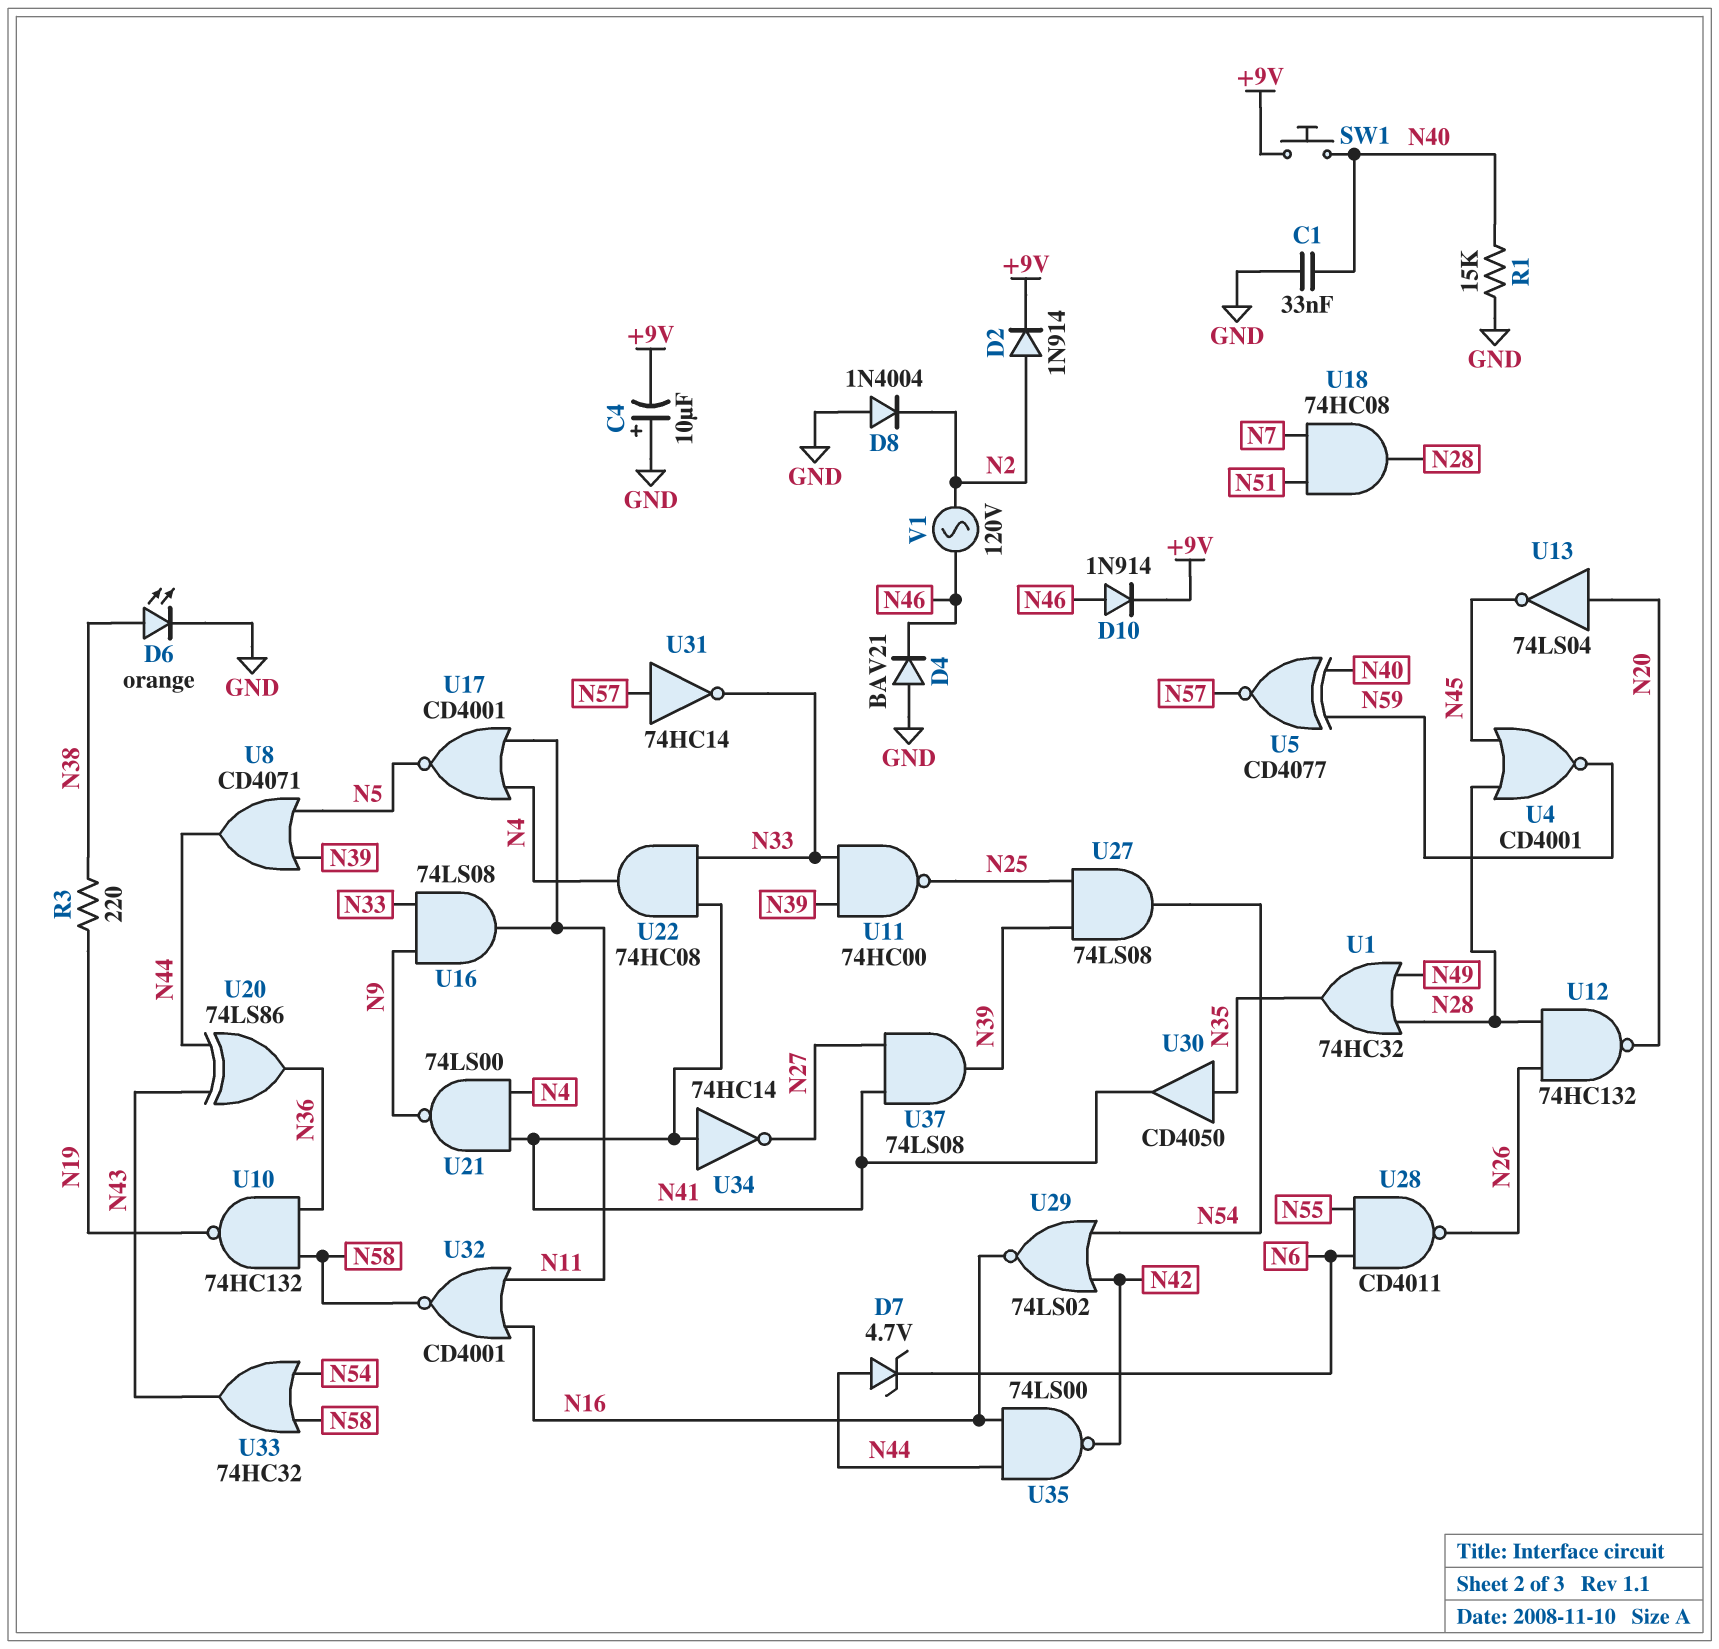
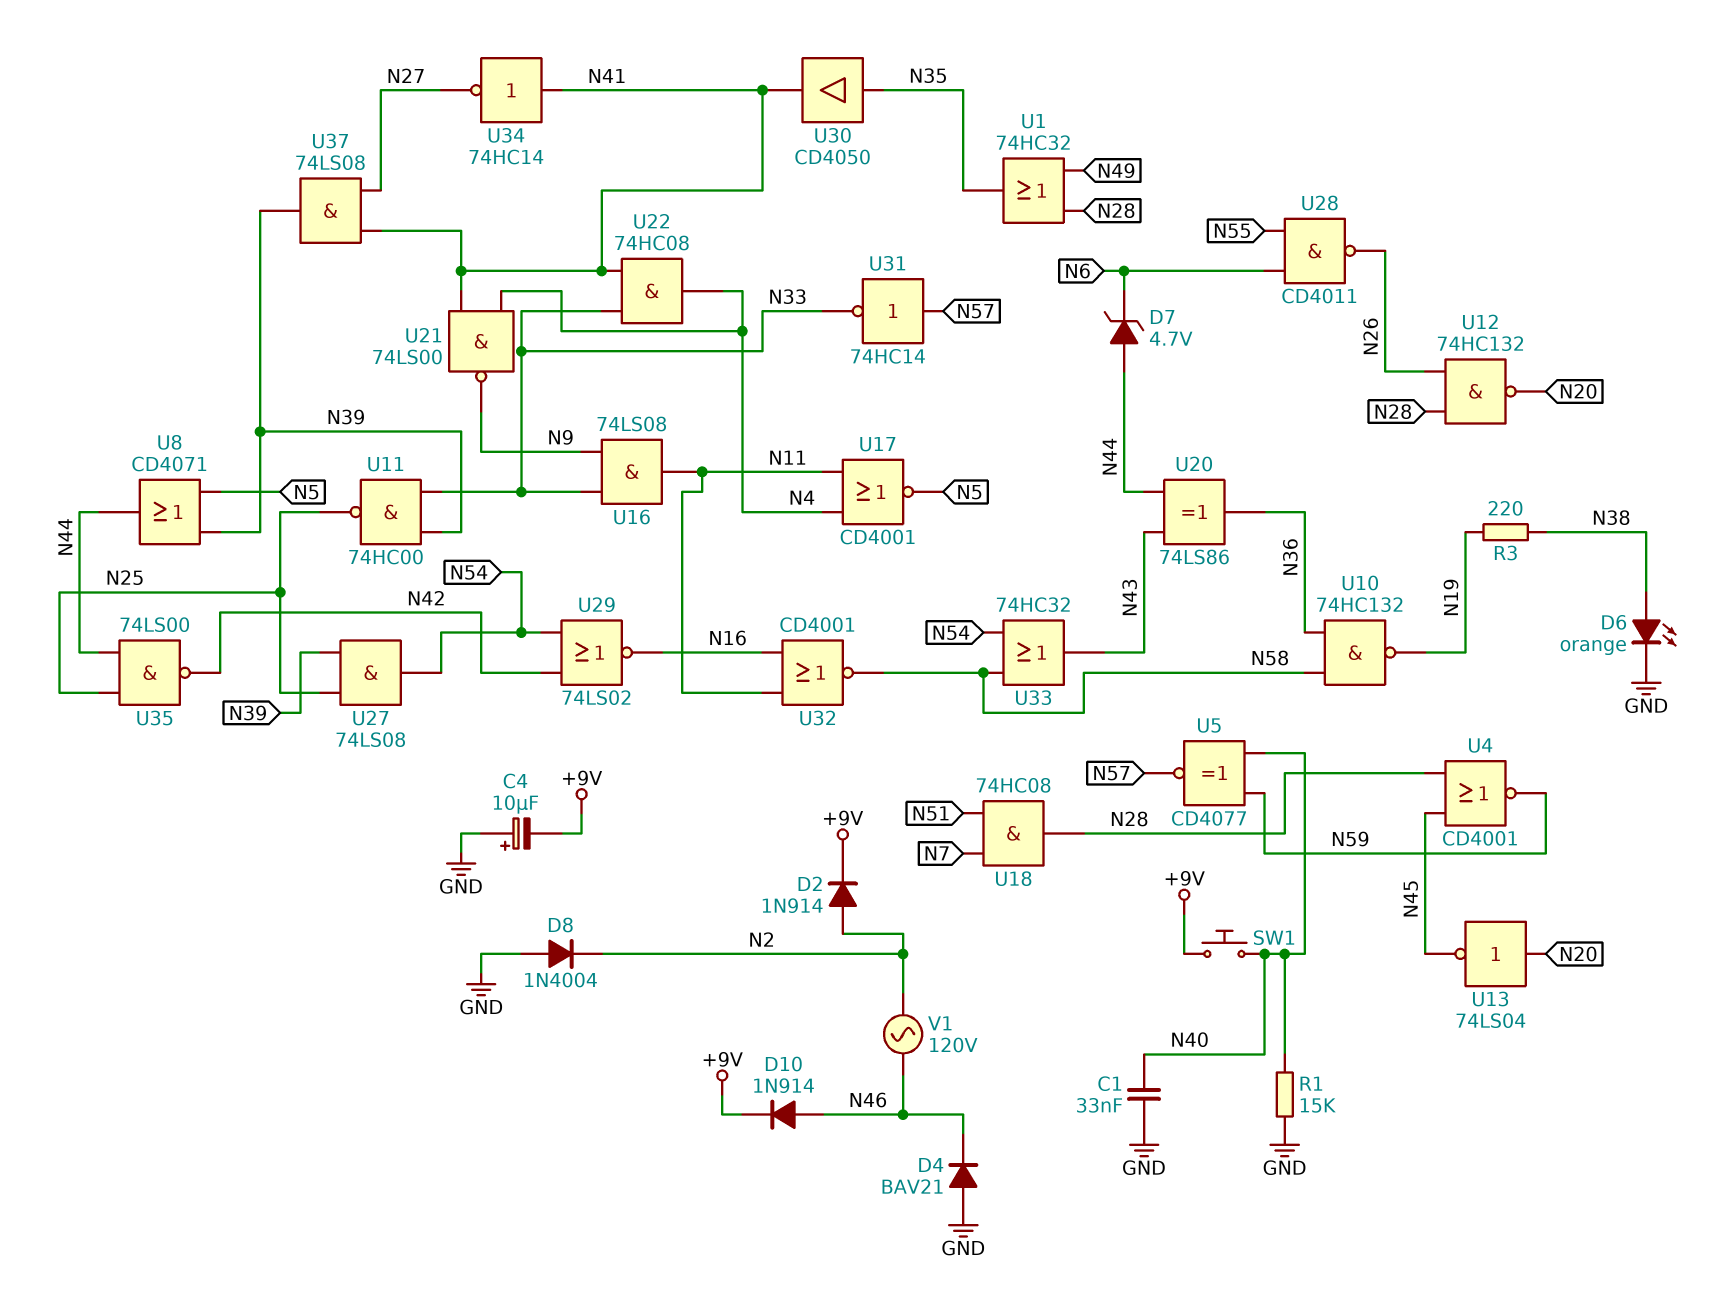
U35: NAND 74LS00 (in N16, in N44, out N42) -> NAND 74LS00 (in N25, in N44, out N42)

